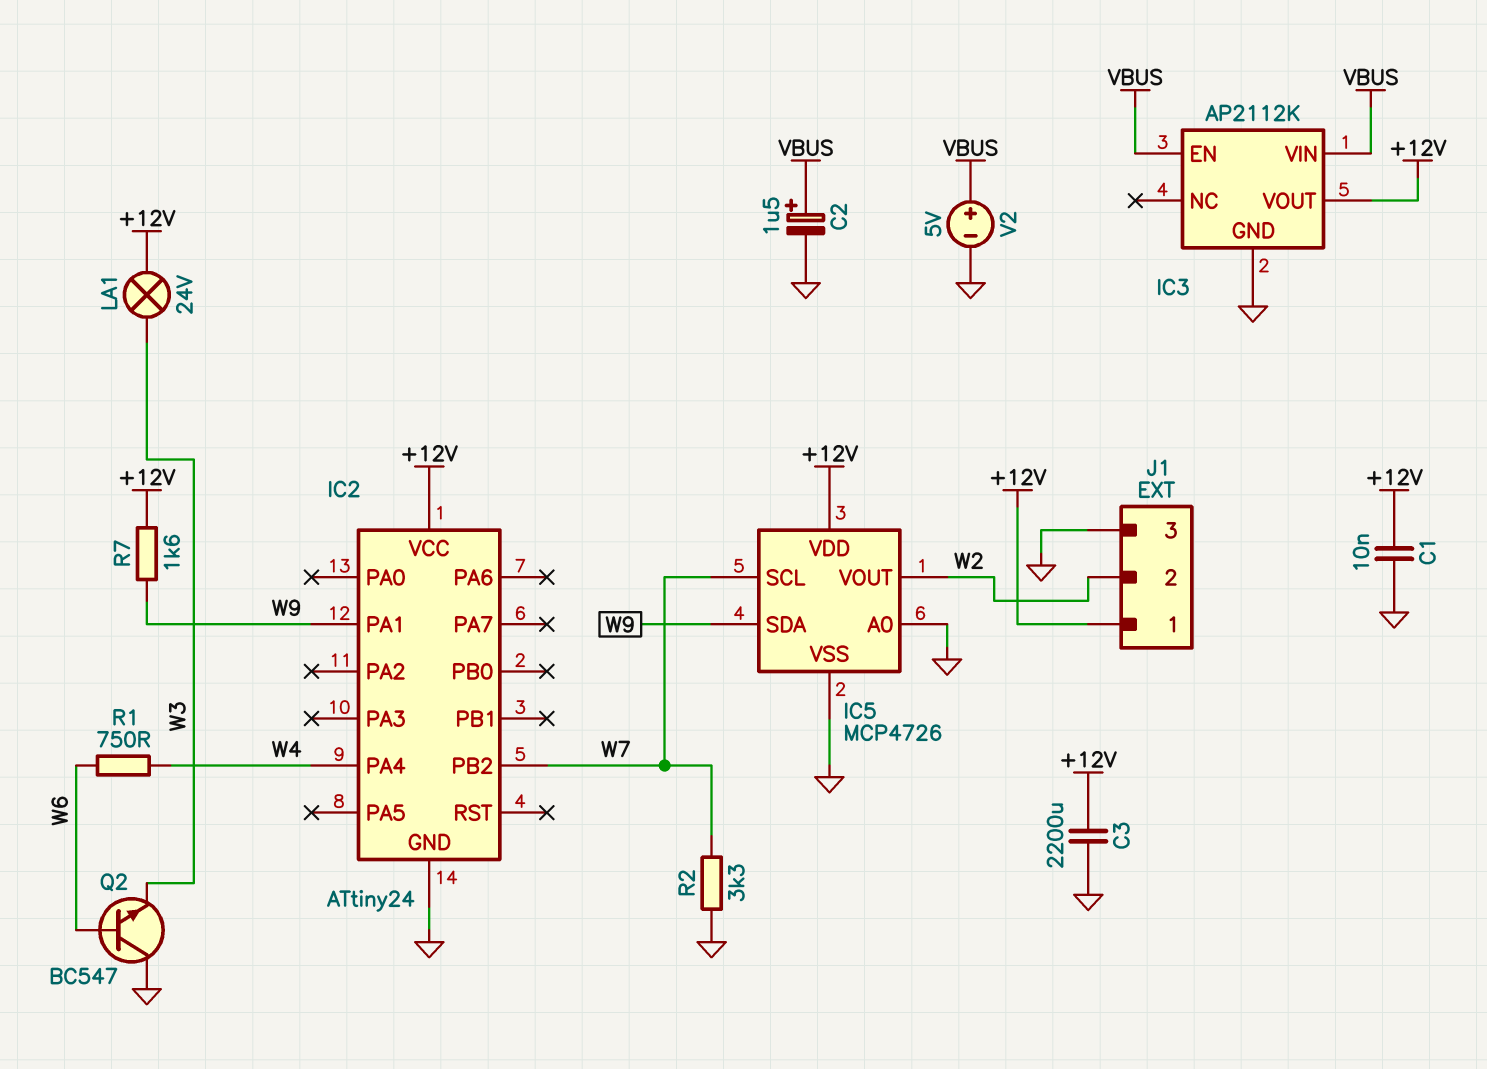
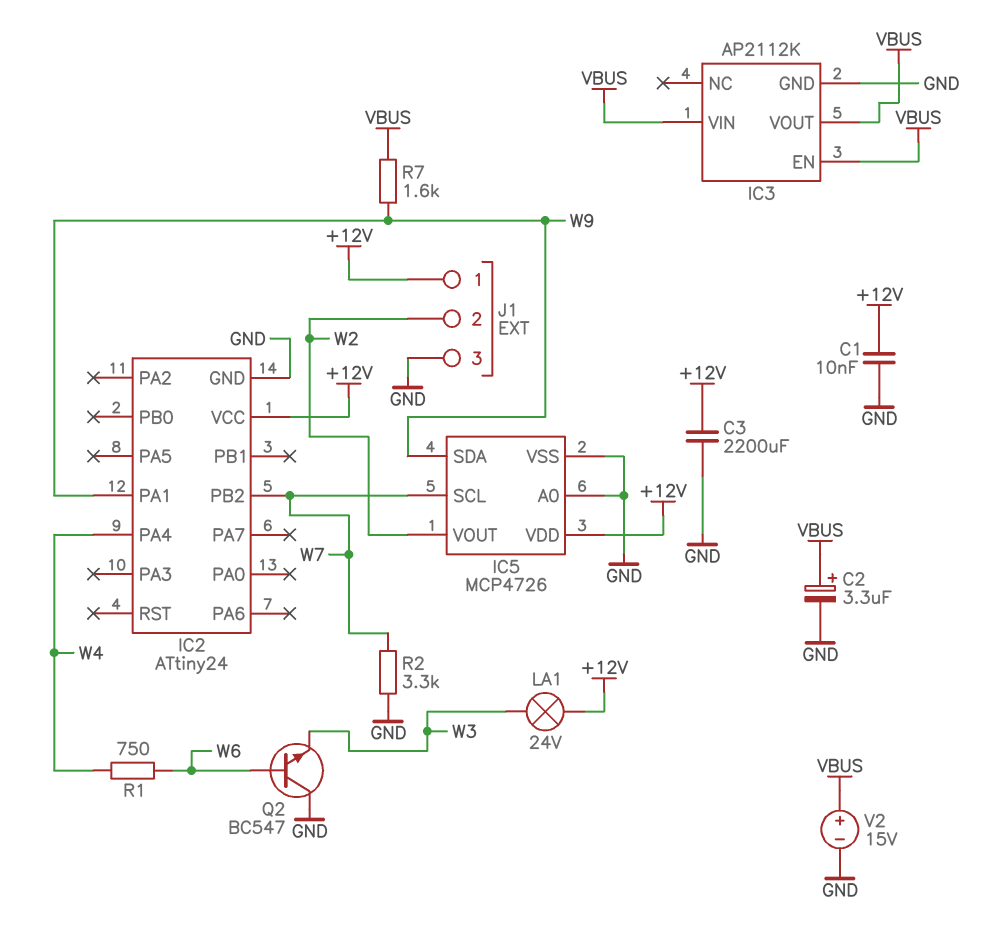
C2: 1.5uF (plus VBUS, minus GND) -> 3.3uF (plus VBUS, minus GND)
IC3 pin VOUT: +12V -> VBUS
R7: 1.6k (+12V, W9) -> 1.6k (VBUS, W9)
V2: 5V (plus VBUS, minus GND) -> 15V (plus VBUS, minus GND)

